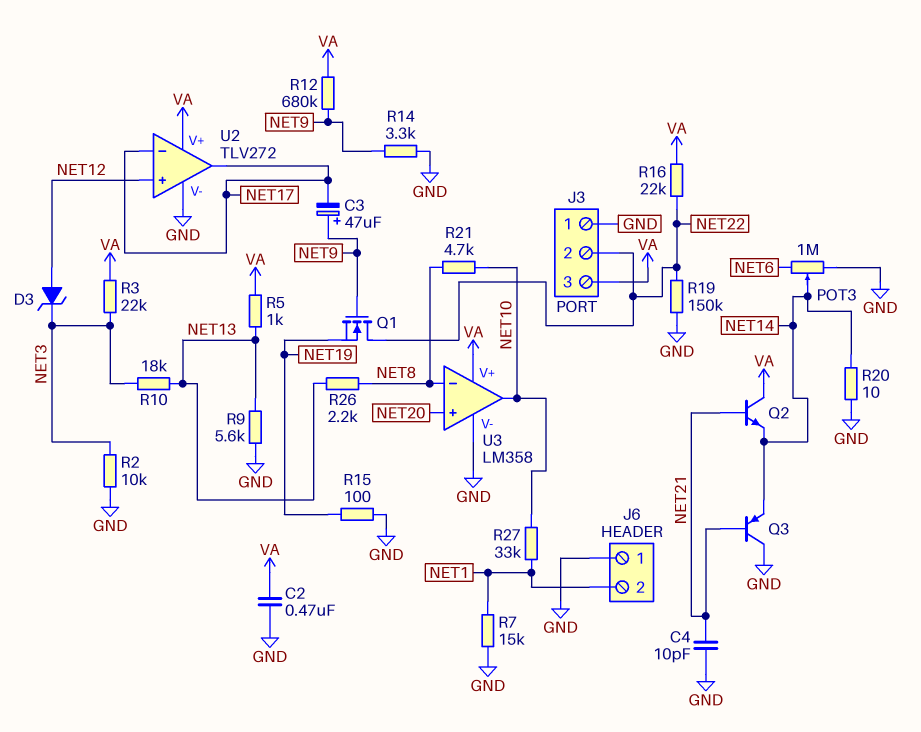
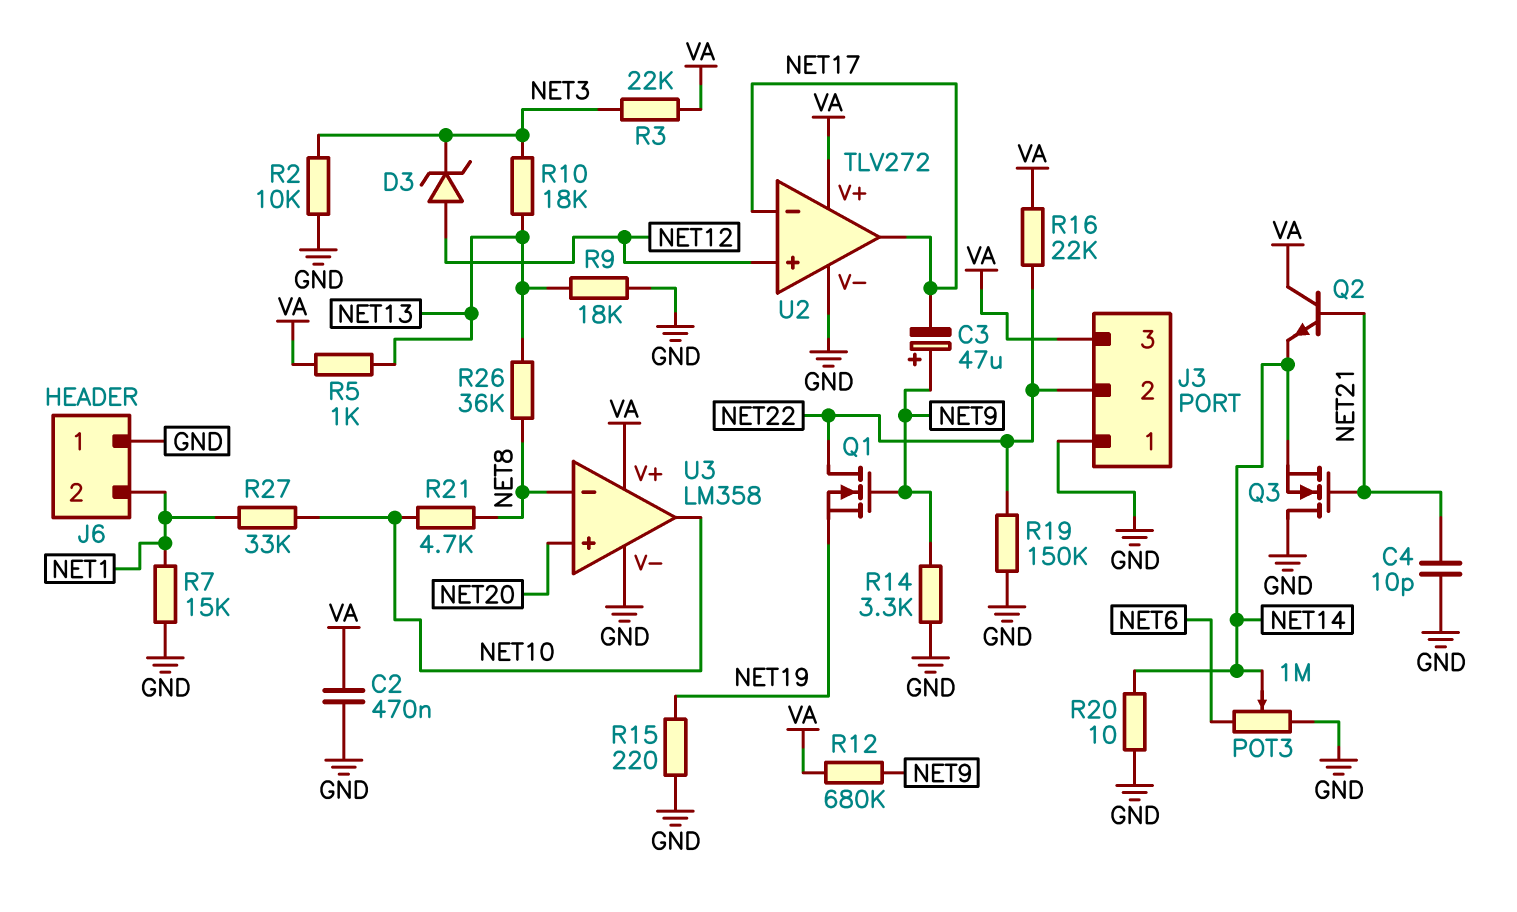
Q3: PNP (B NET21, C GND, E NET14) -> NMOS (G NET21, D GND, S NET14)
R9: 5.6k (GND, NET13) -> 18k (GND, NET13)
R15: 100 (GND, NET19) -> 220 (GND, NET19)
R26: 2.2k (NET8, NET13) -> 36k (NET8, NET13)

